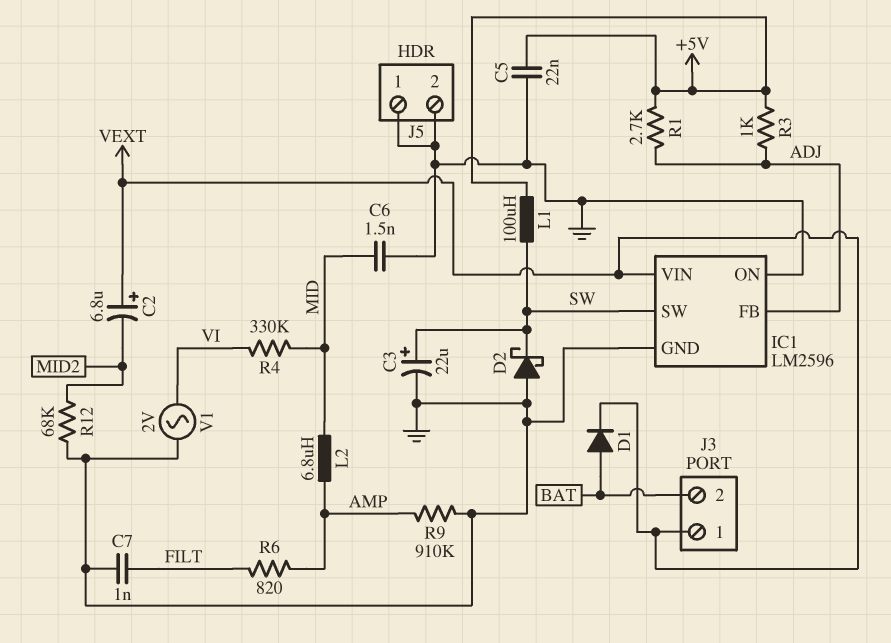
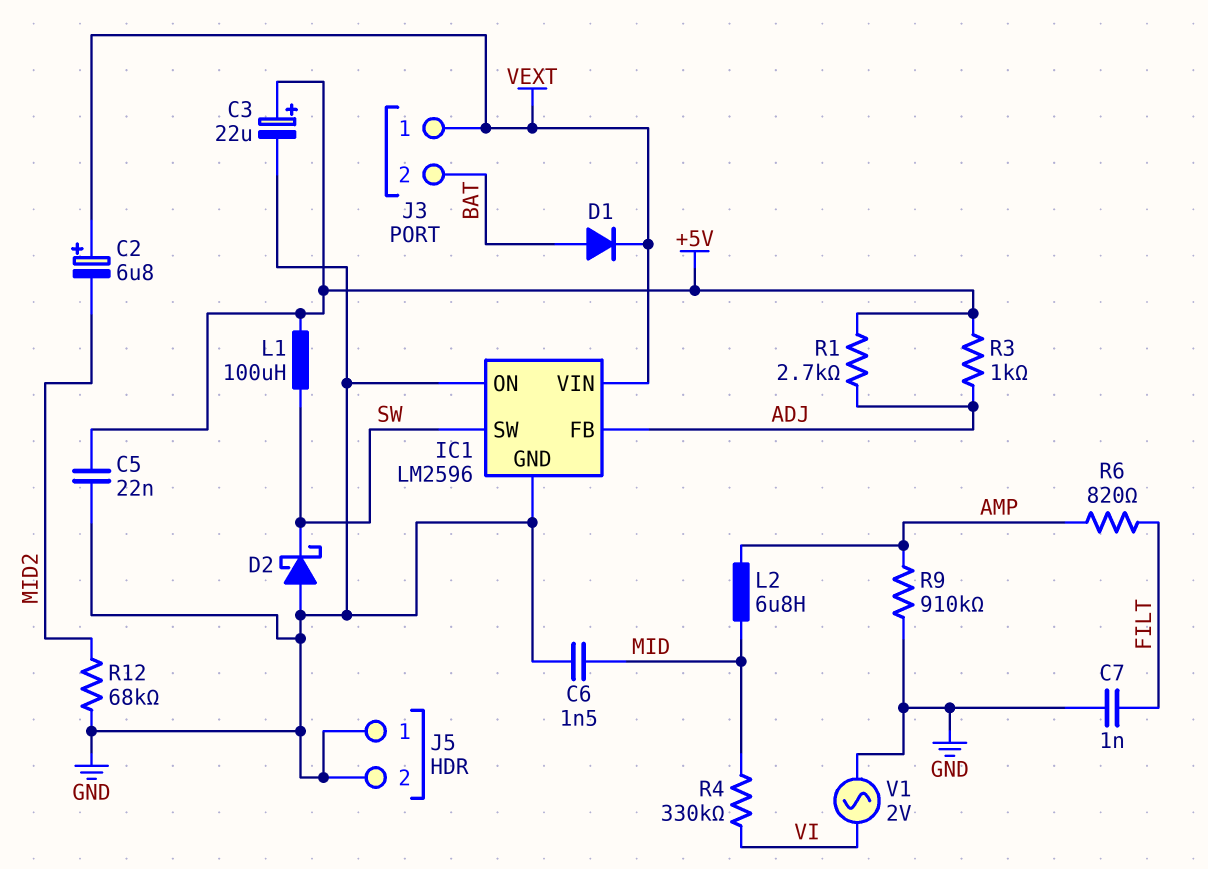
C3: 22uF (plus SW, minus GND) -> 22uF (plus +5V, minus GND)

